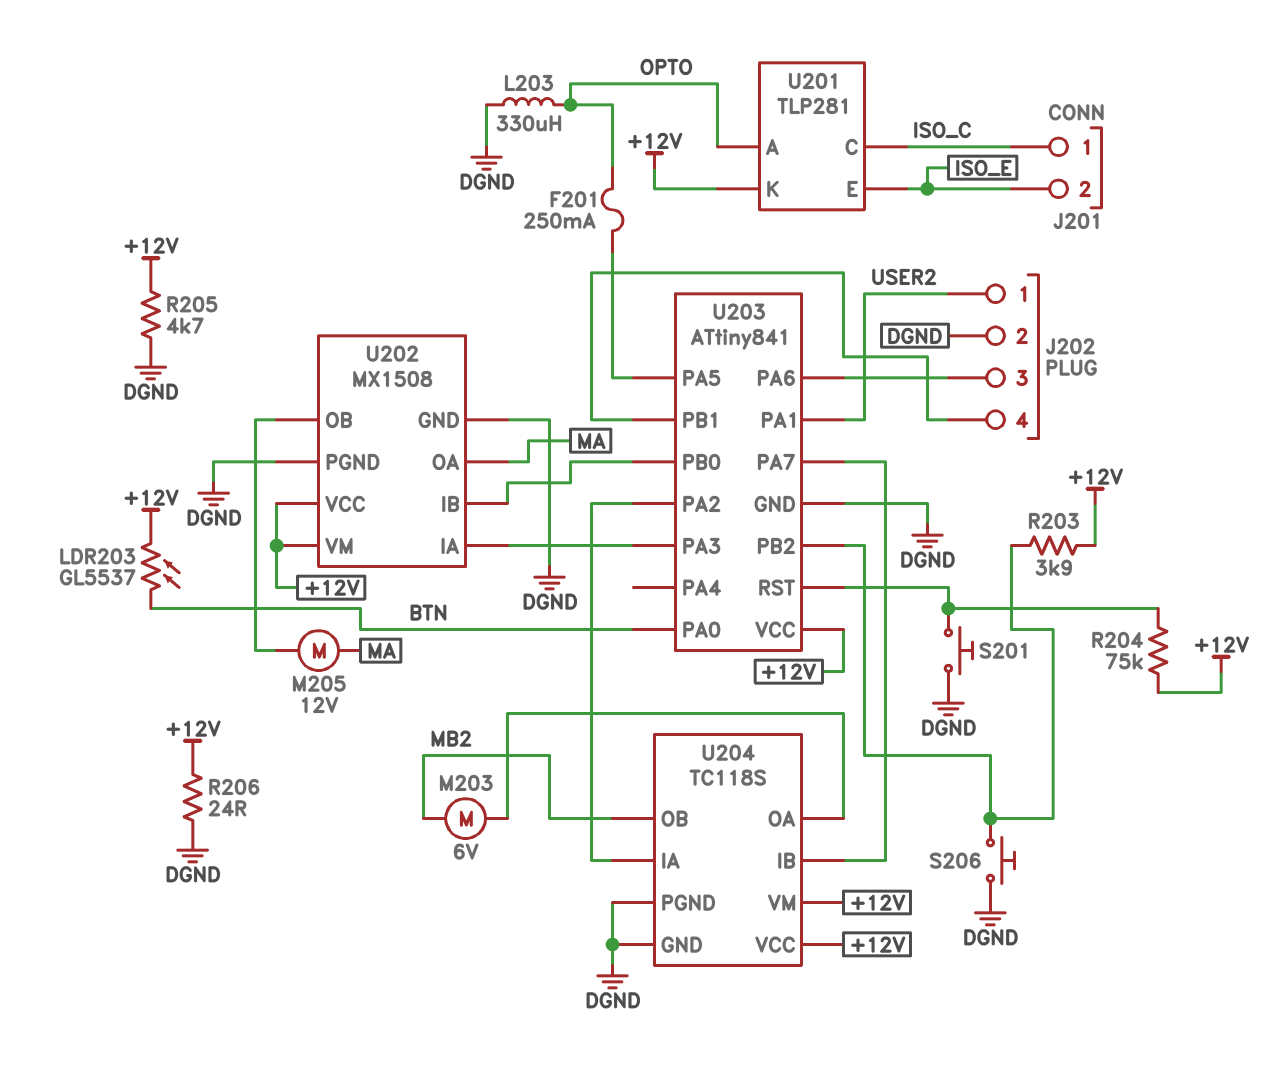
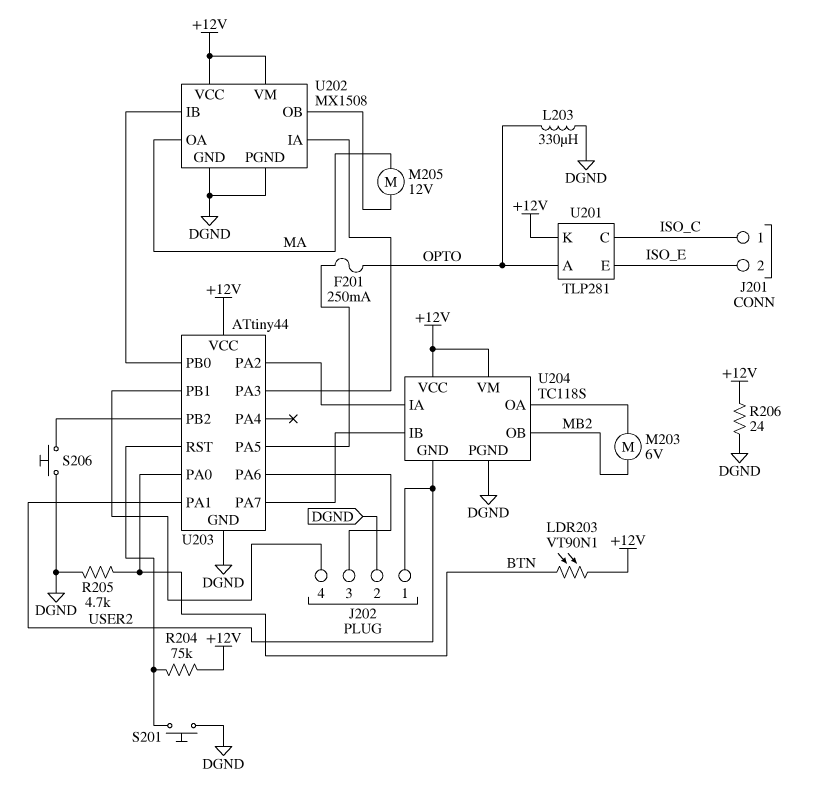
LDR203: GL5537 (+12V, BTN) -> VT90N1 (+12V, BTN)
R203: 3.9k (+12V, U203/PB2) -> none
R205: 4.7k (+12V, DGND) -> 4.7k (BTN, DGND)
U203: ATtiny841 -> ATtiny44
U204 pin GND: DGND -> USER2

